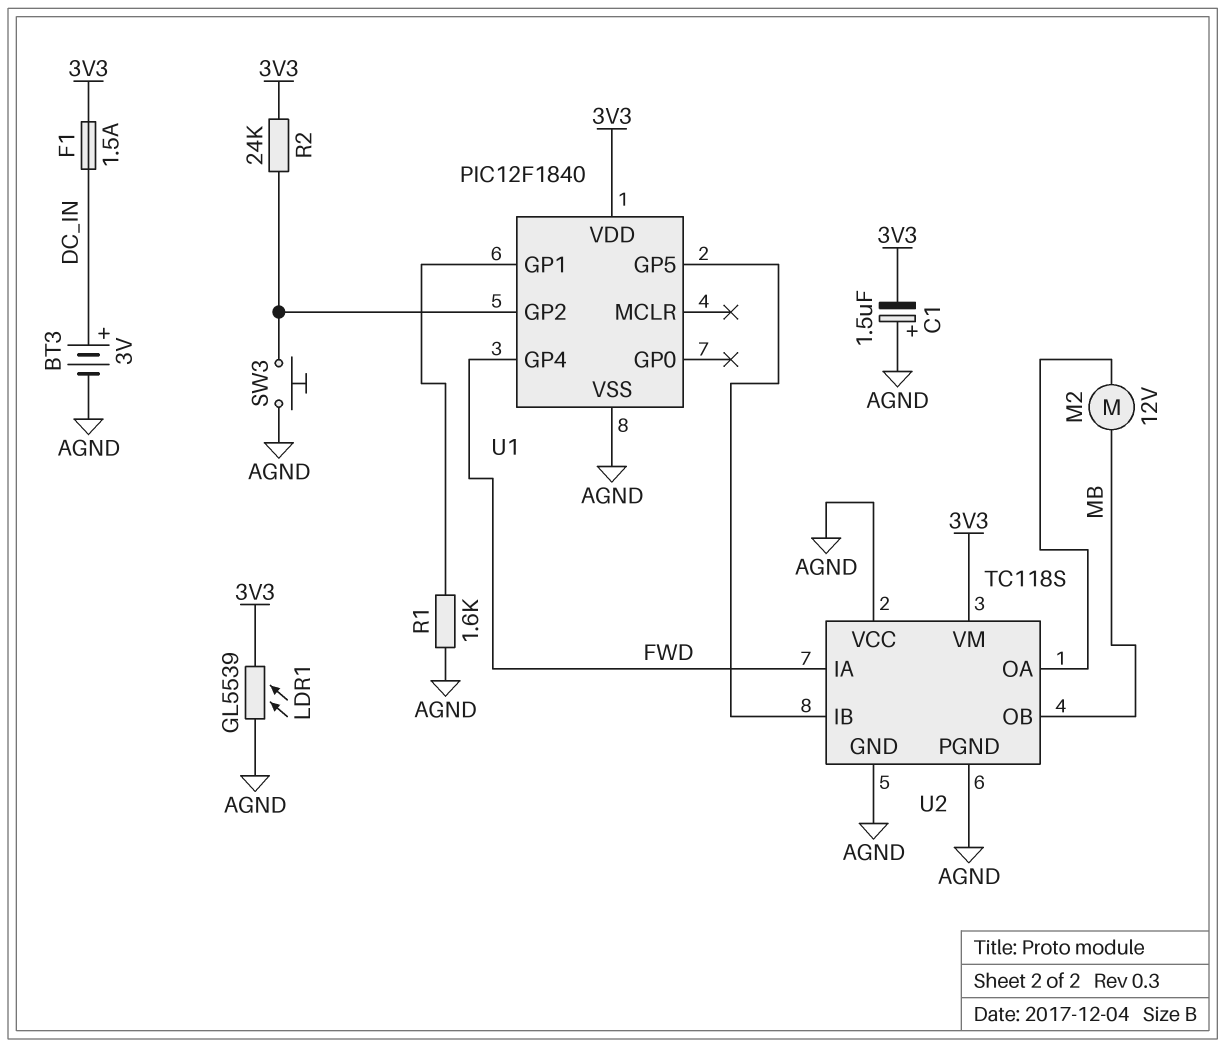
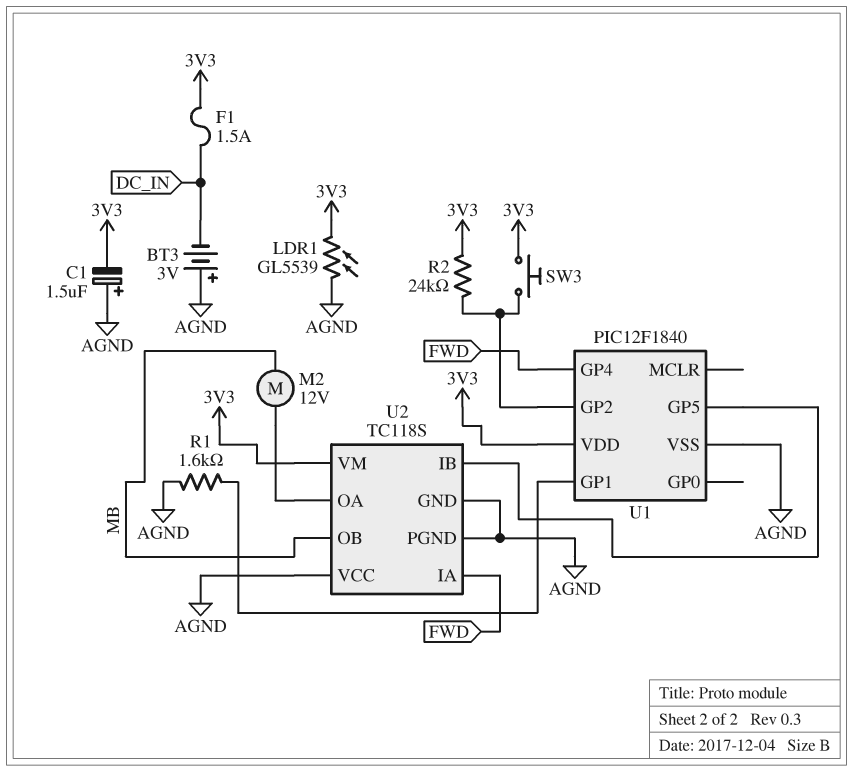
BT3: 3V (plus DC_IN, minus AGND) -> 3V (plus AGND, minus DC_IN)
SW3: button (AGND, U1/GP2) -> button (3V3, U1/GP2)

